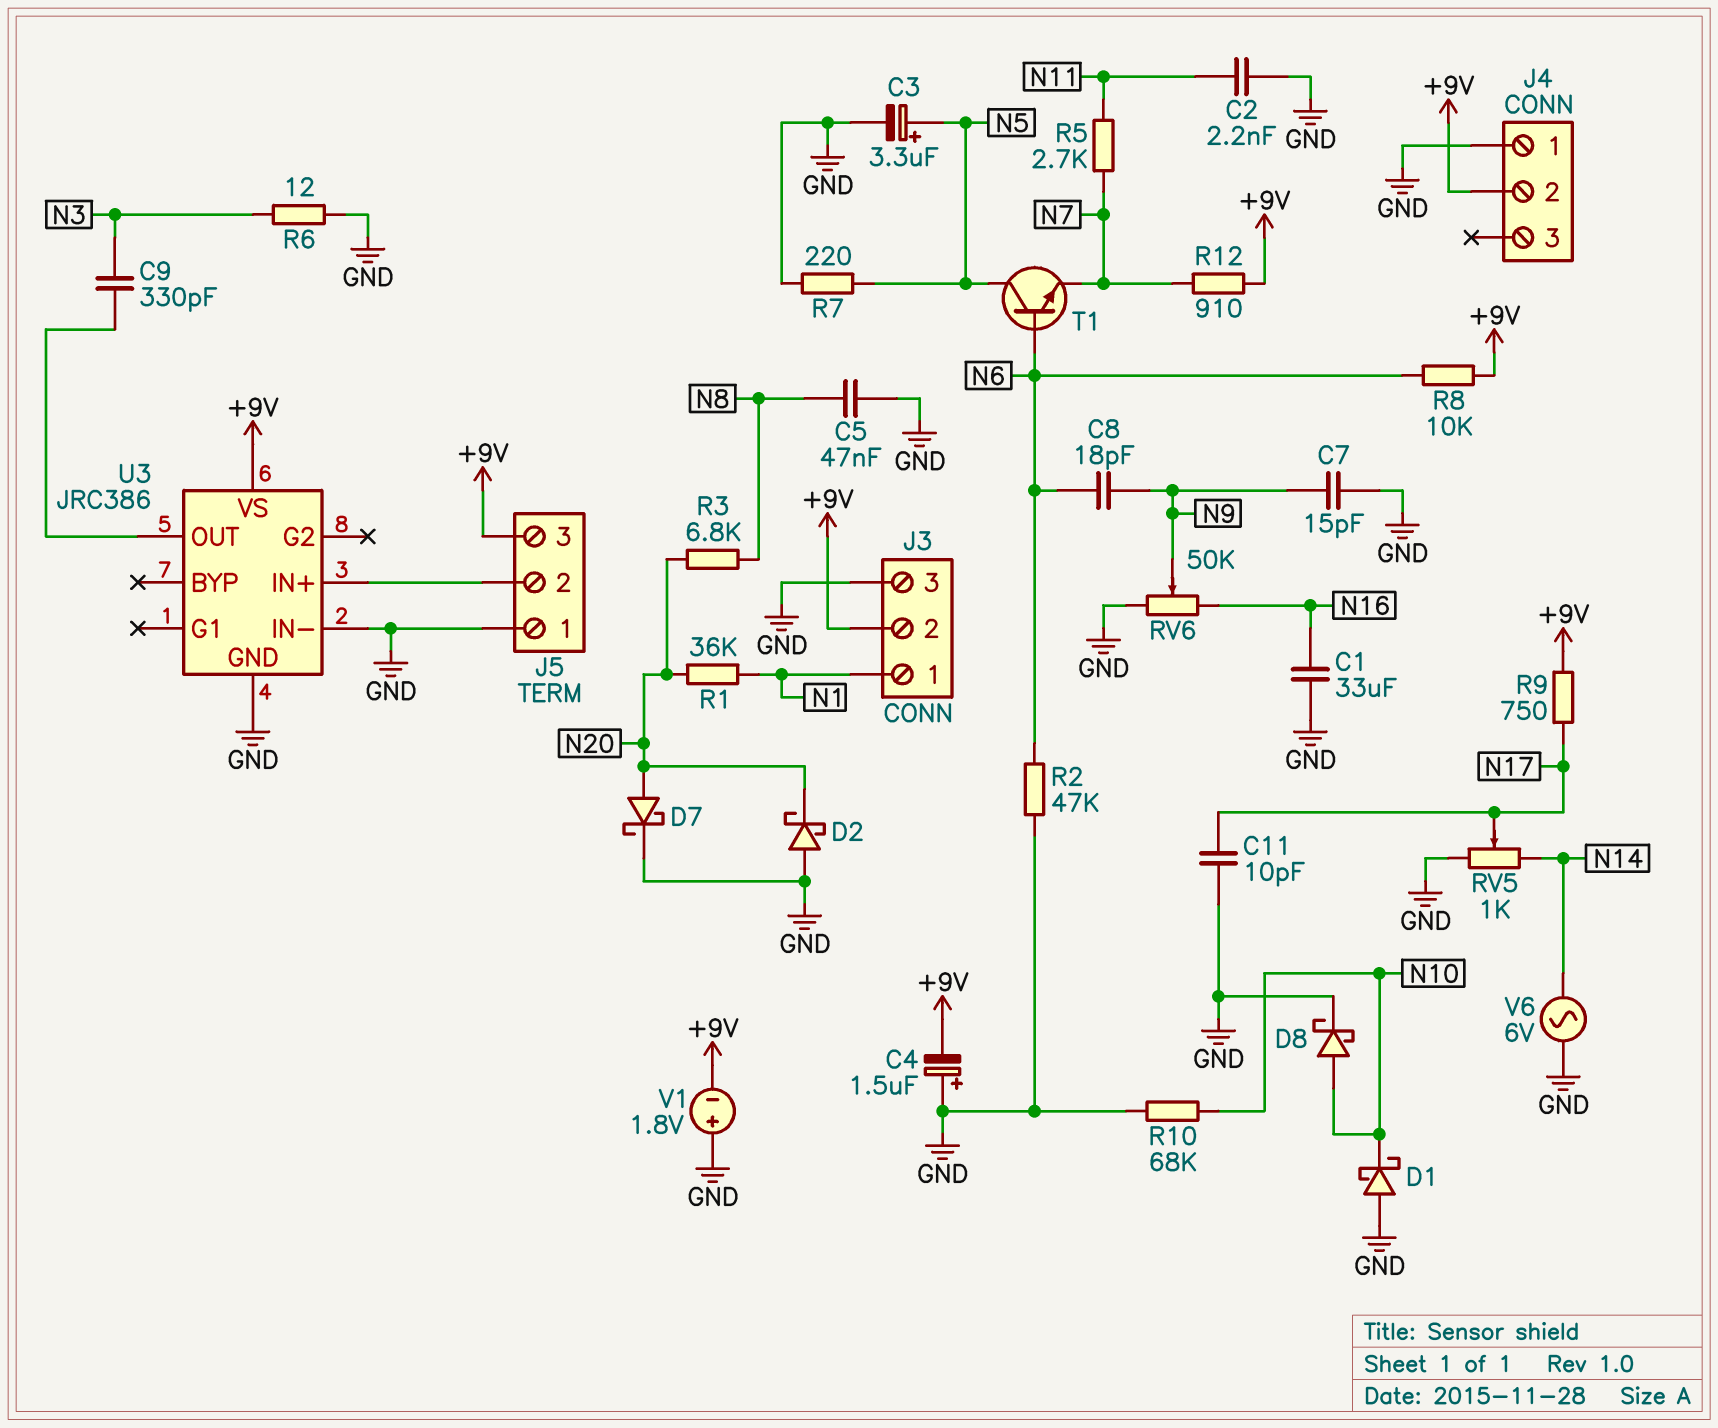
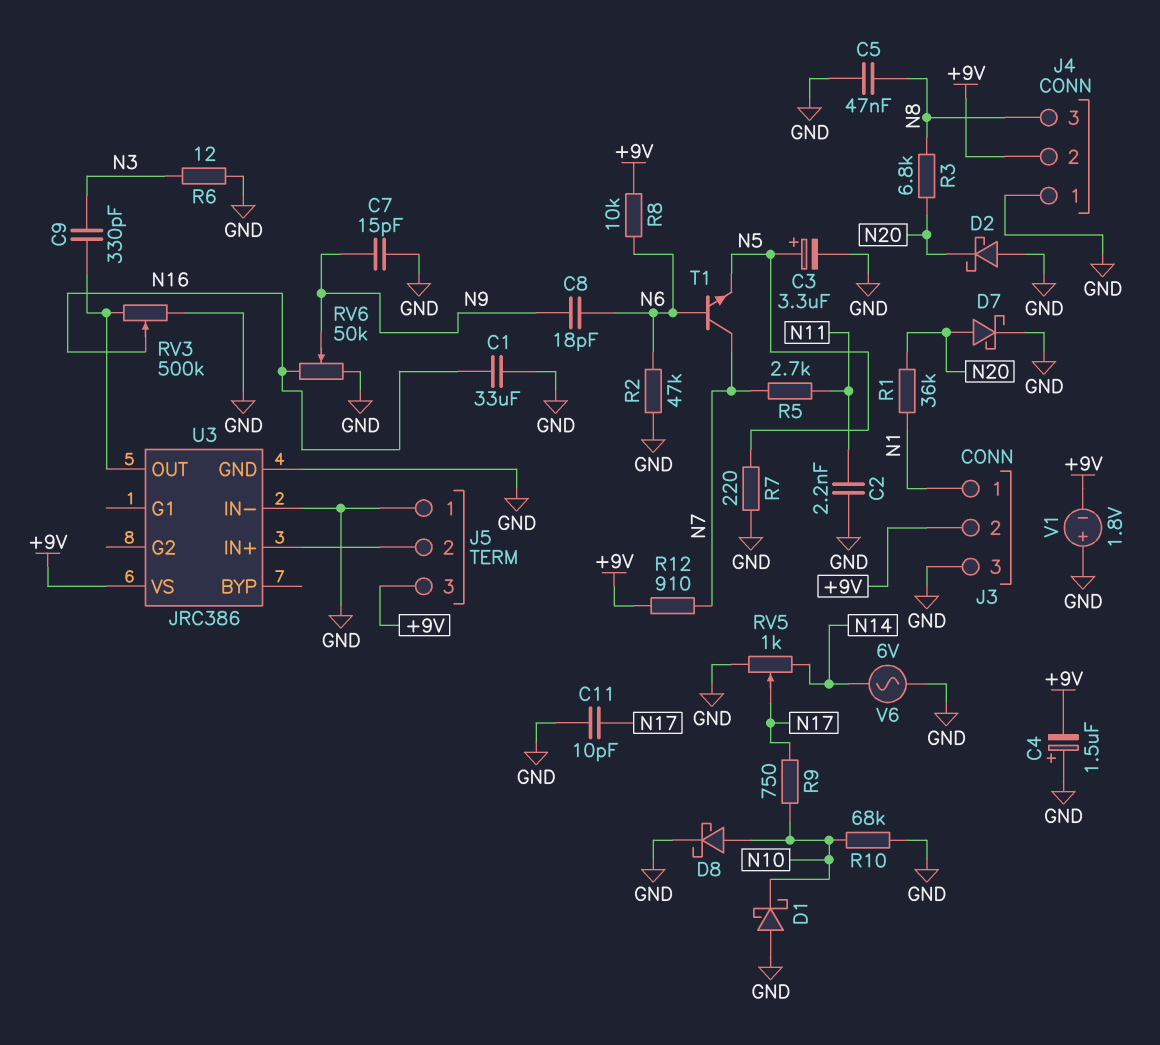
J4 pin 3: none -> N8
R9: 750 (+9V, N17) -> 750 (N10, N17)
RV3: none -> 500k (GND, U3/OUT, wiper N16)
T1: NPN (B N6, C N5, E N7) -> NPN (B N6, C N7, E N5)

